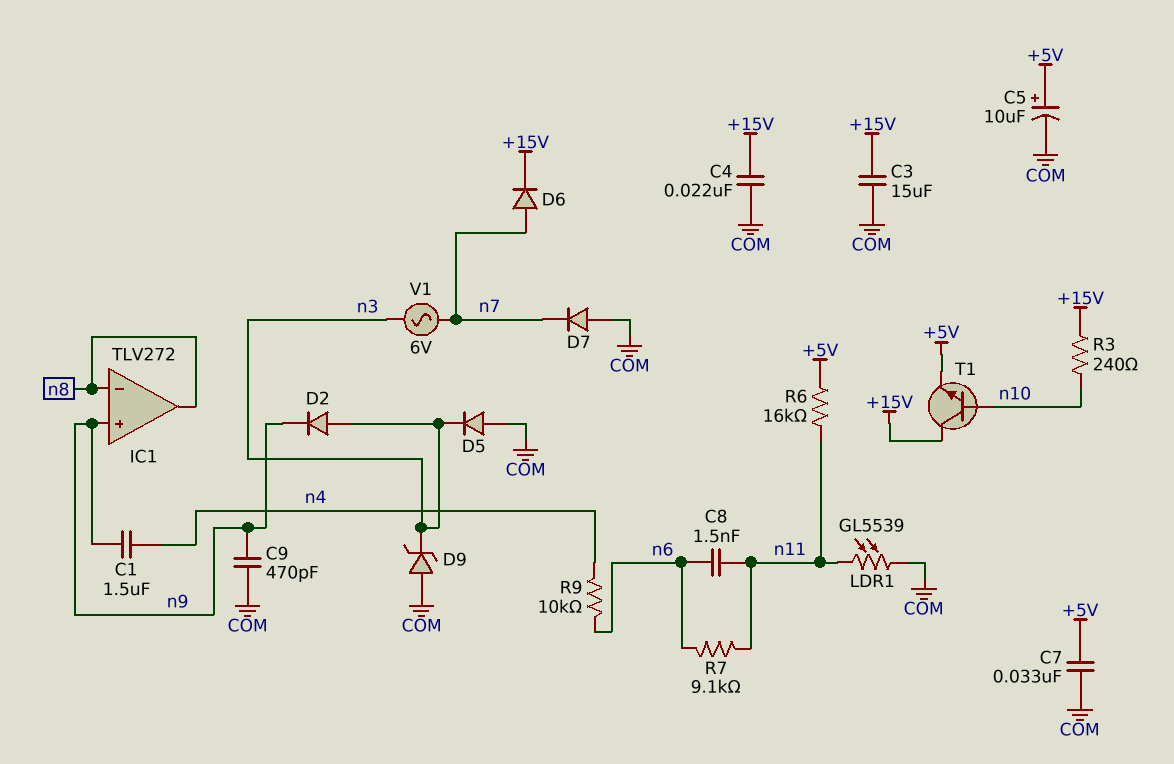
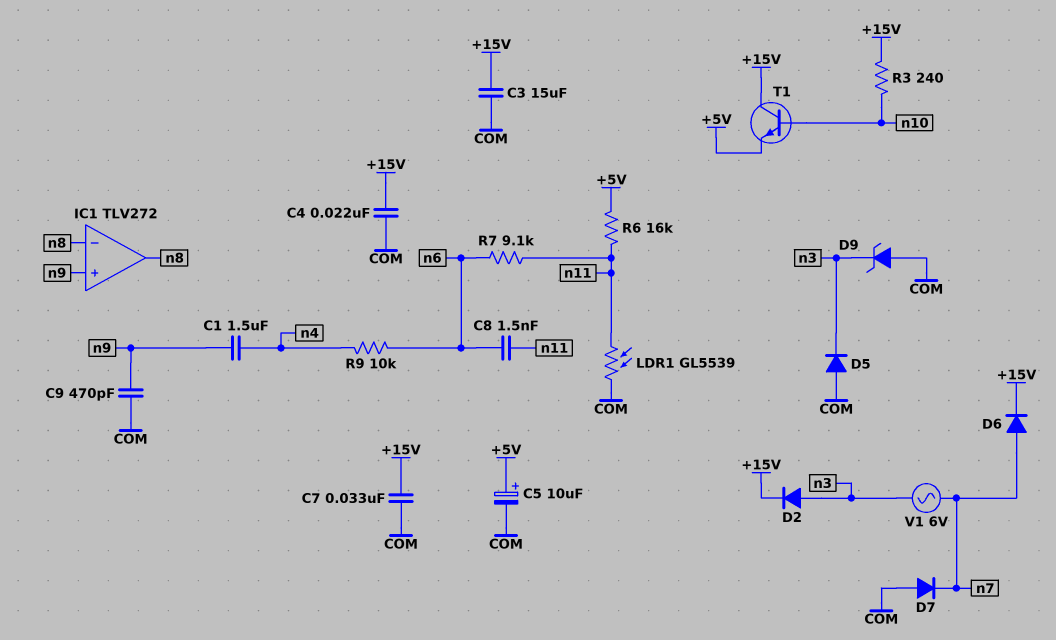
C7: 33nF (+5V, COM) -> 33nF (+15V, COM)
D2: diode (A n3, K n9) -> diode (A n3, K +15V)

